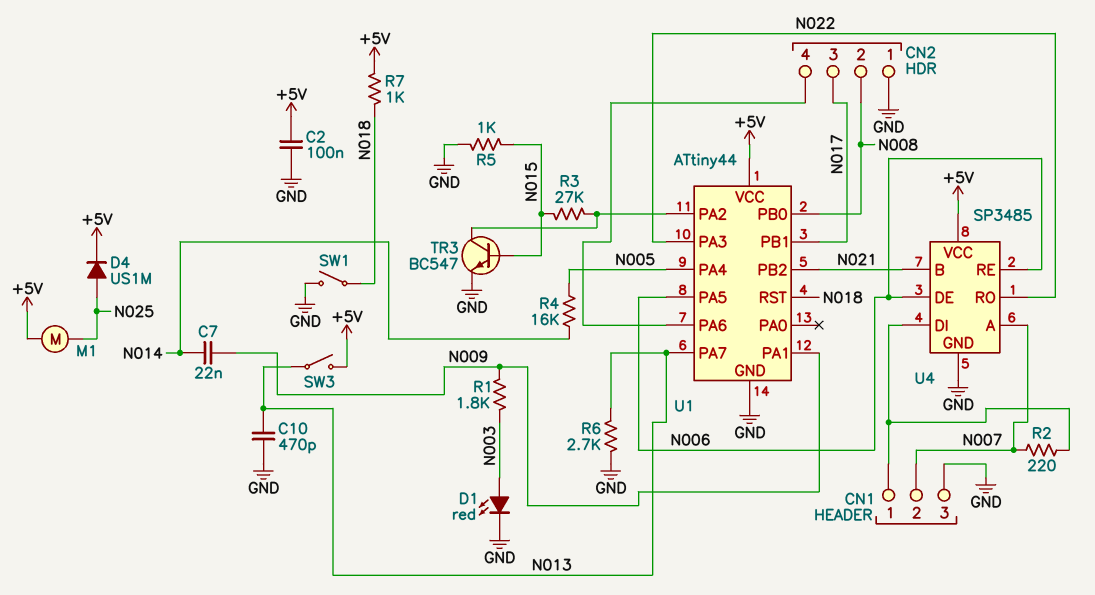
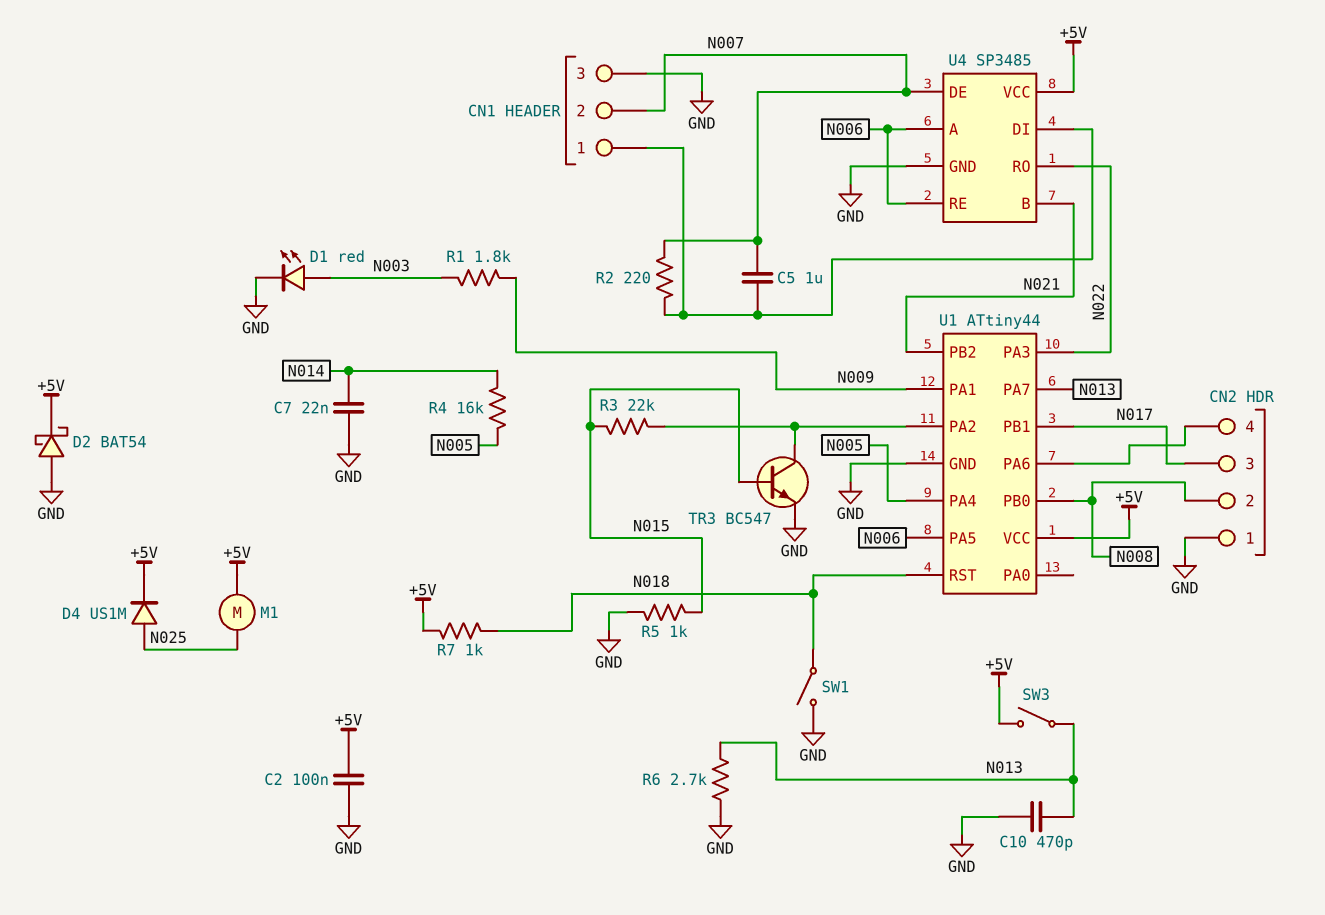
C5: none -> 1uF (CN1/1, N007)
C7: 22nF (N009, N014) -> 22nF (GND, N014)
D2: none -> schottky BAT54 (A GND, K +5V)
R3: 27k (N015, U1/PA2) -> 22k (N015, U1/PA2)
U4 pin A: N007 -> N006
U4 pin DE: N006 -> N007

